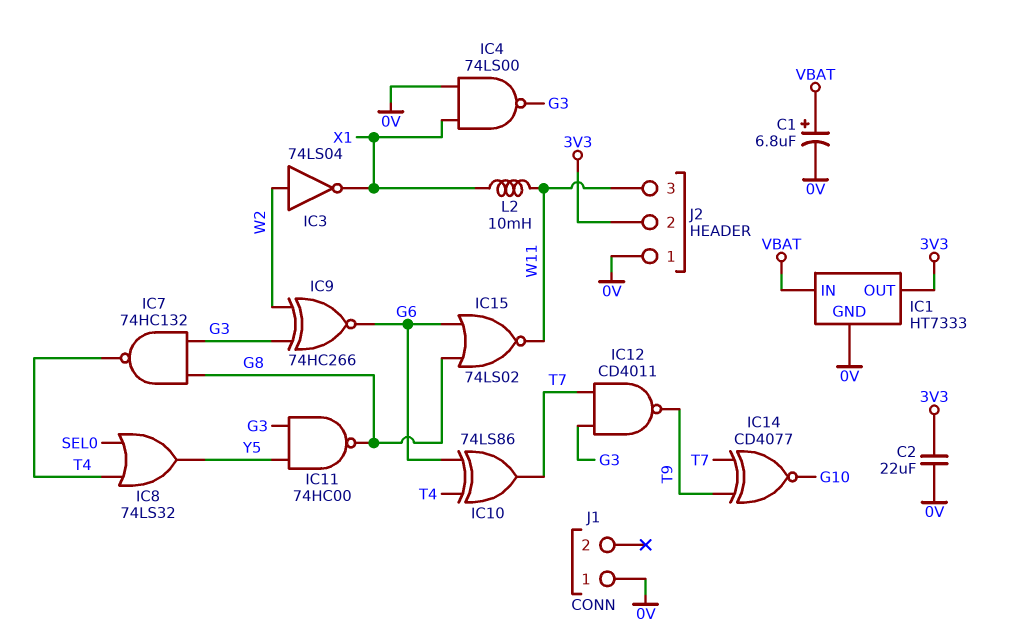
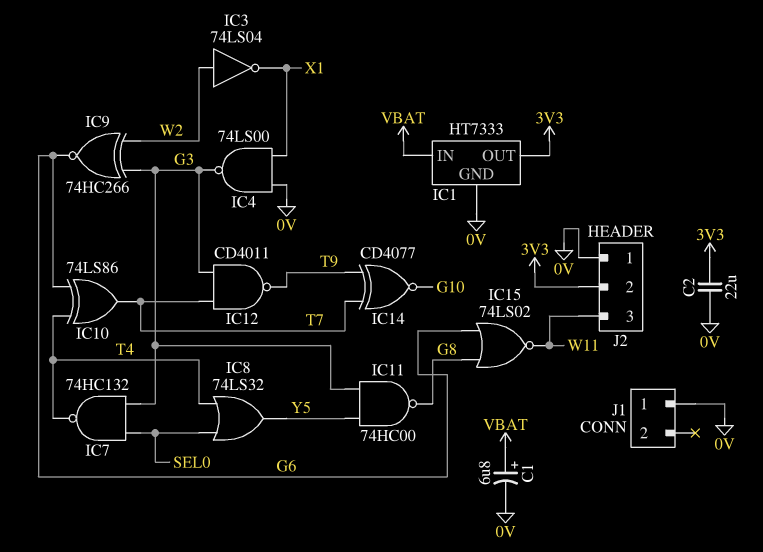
IC7: NAND 74HC132 (in G3, in G8, out T4) -> NAND 74HC132 (in G3, in SEL0, out T4)
L2: 10mH (W11, X1) -> none

